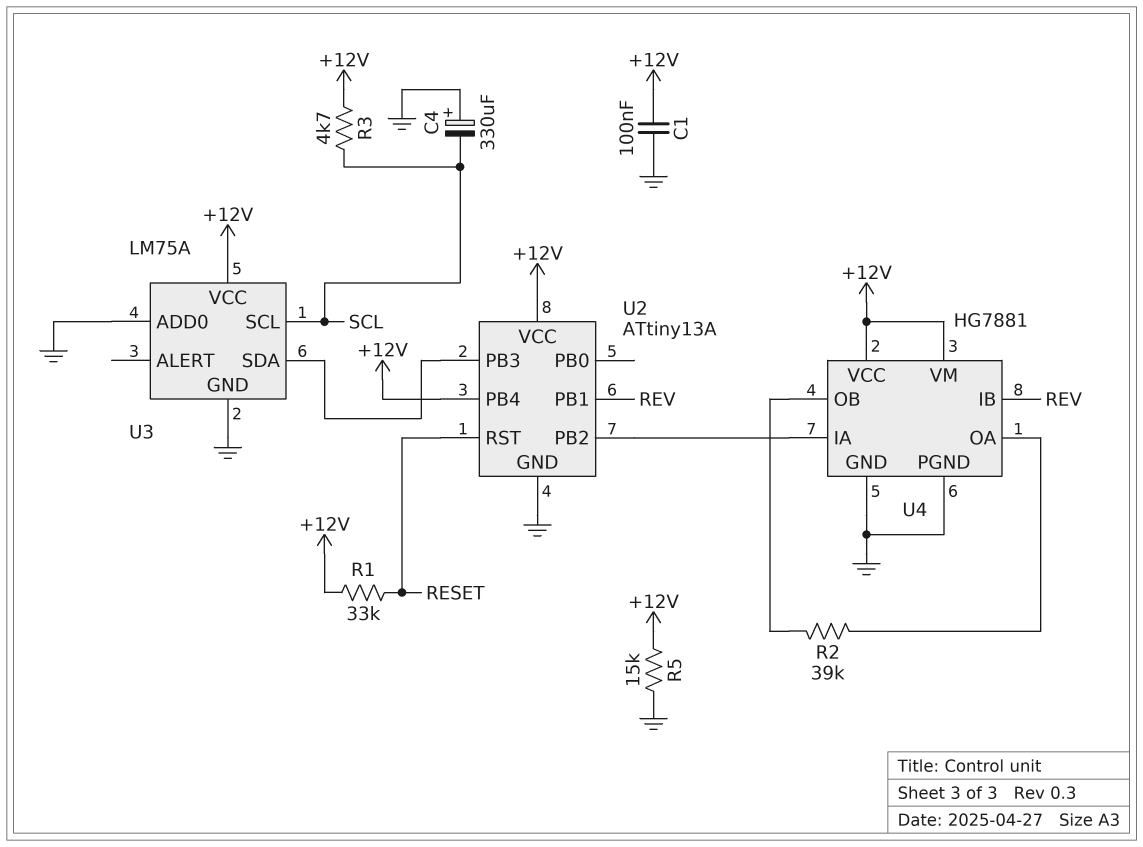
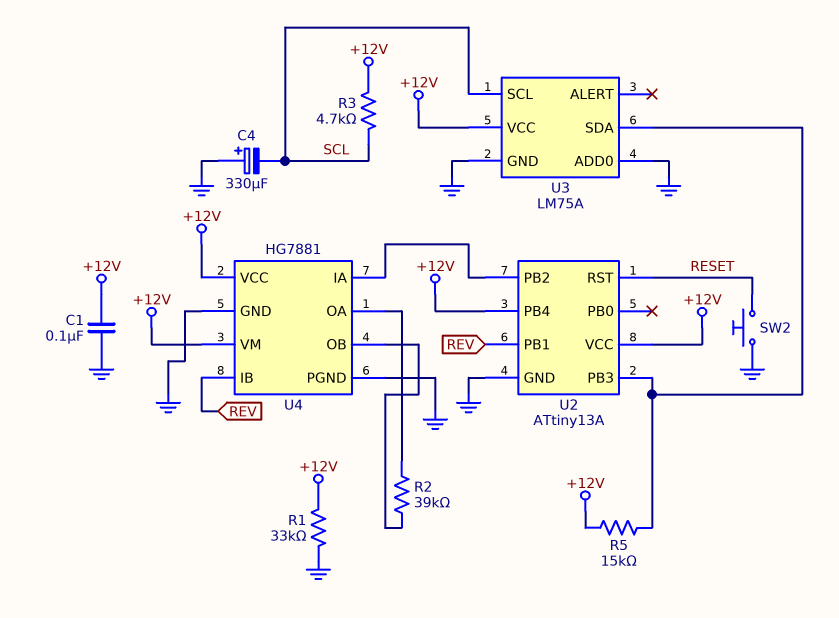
R1: 33k (+12V, RESET) -> 33k (+12V, GND)
R5: 15k (+12V, GND) -> 15k (+12V, U2/PB3)
SW2: none -> button (GND, RESET)

